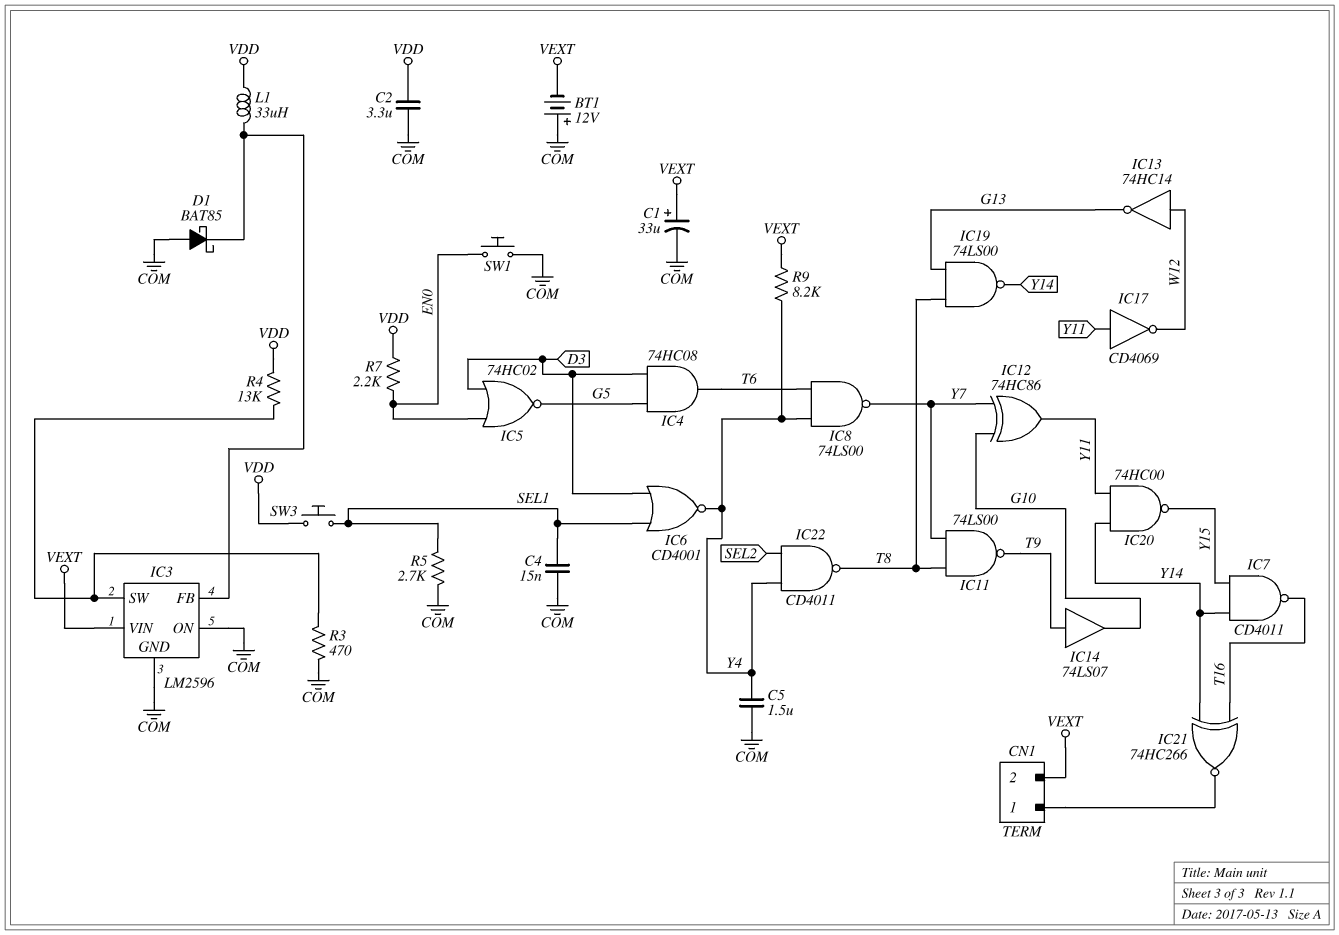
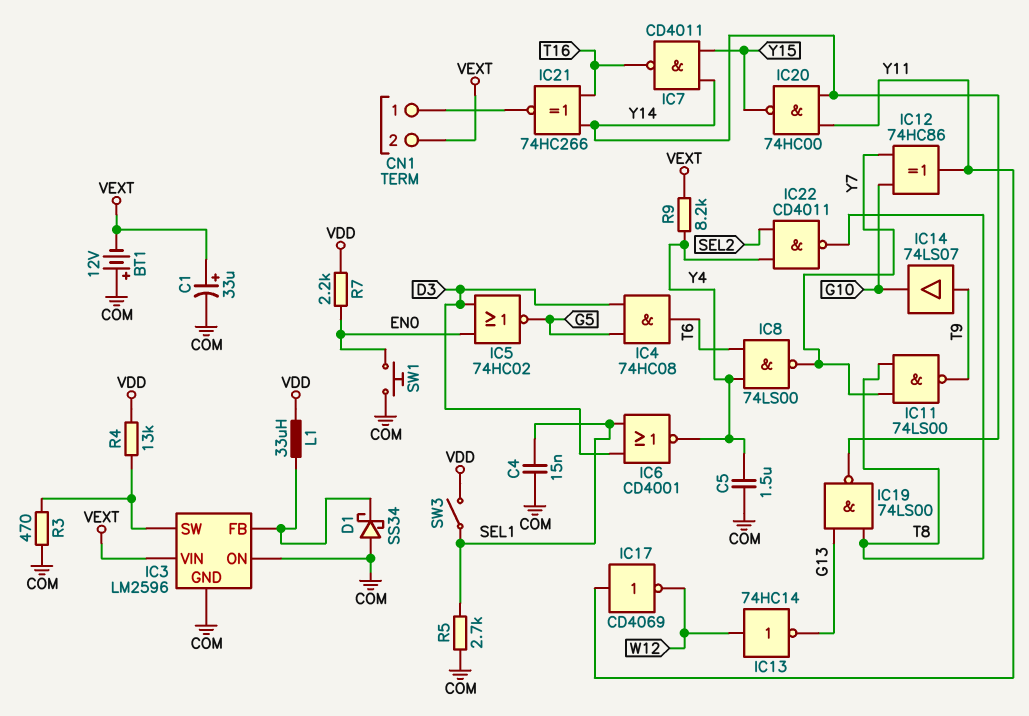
C2: 3.3uF (COM, VDD) -> none
D1: schottky BAT85 (A COM, K IC3/FB) -> schottky SS34 (A COM, K IC3/FB)
SW3: button (SEL1, VDD) -> switch (SEL1, VDD)

